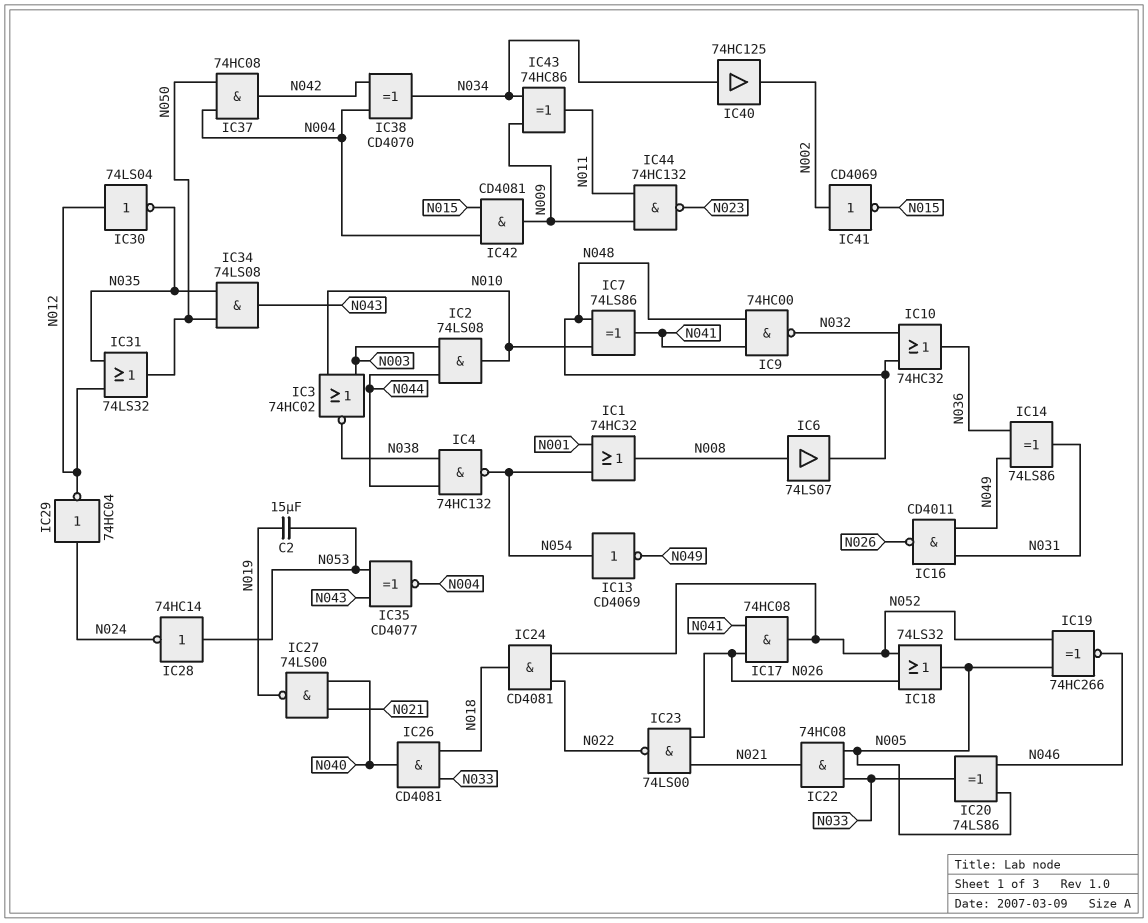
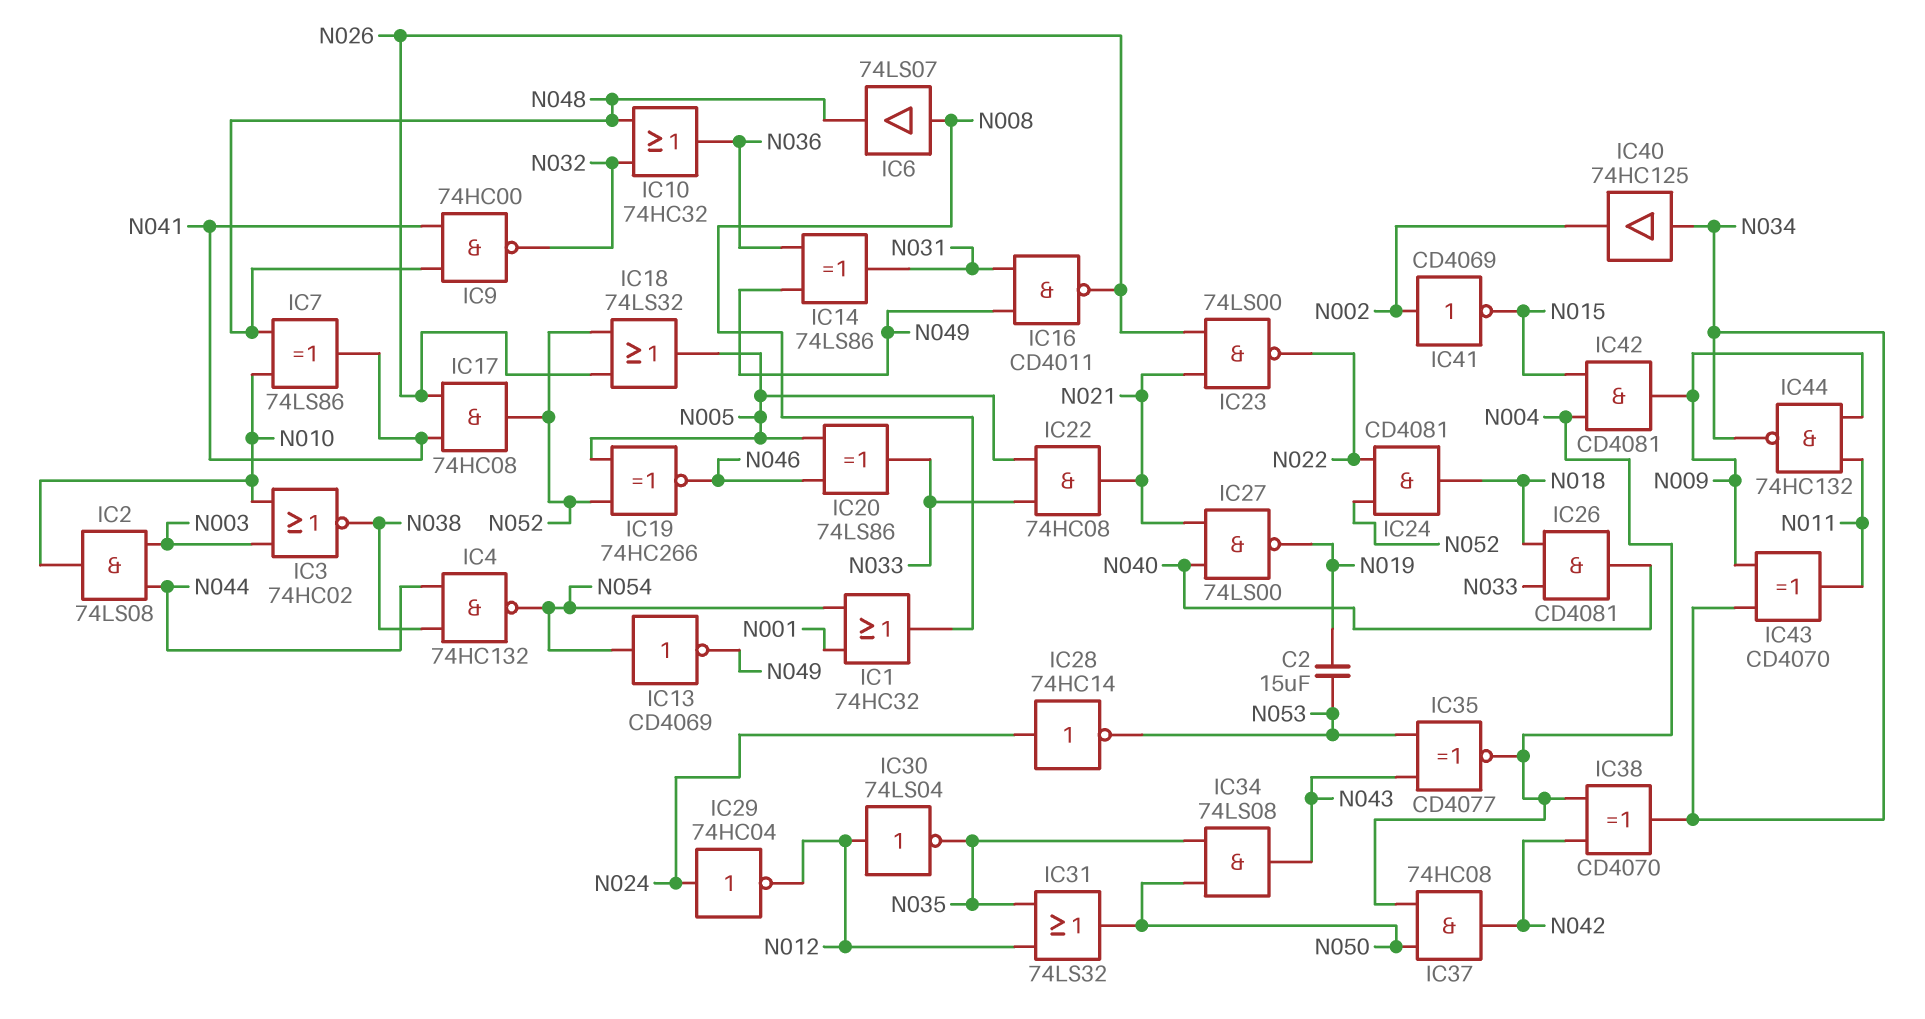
IC28: NOT 74HC14 (in N053, out N024) -> NOT 74HC14 (in N024, out N053)
IC43: XOR 74HC86 (in N009, in N034, out N011) -> XOR CD4070 (in N009, in N034, out N011)
IC44: NAND 74HC132 (in N009, in N011, out N023) -> NAND 74HC132 (in N009, in N011, out N034)

